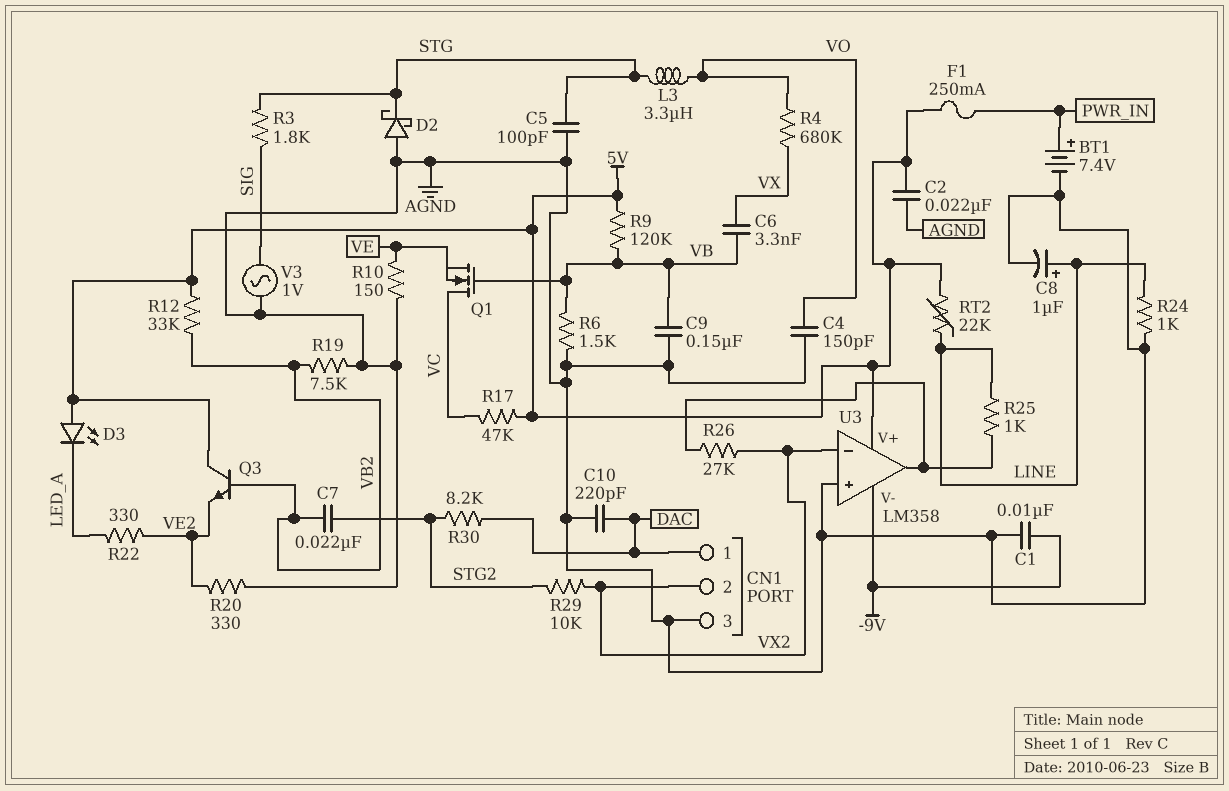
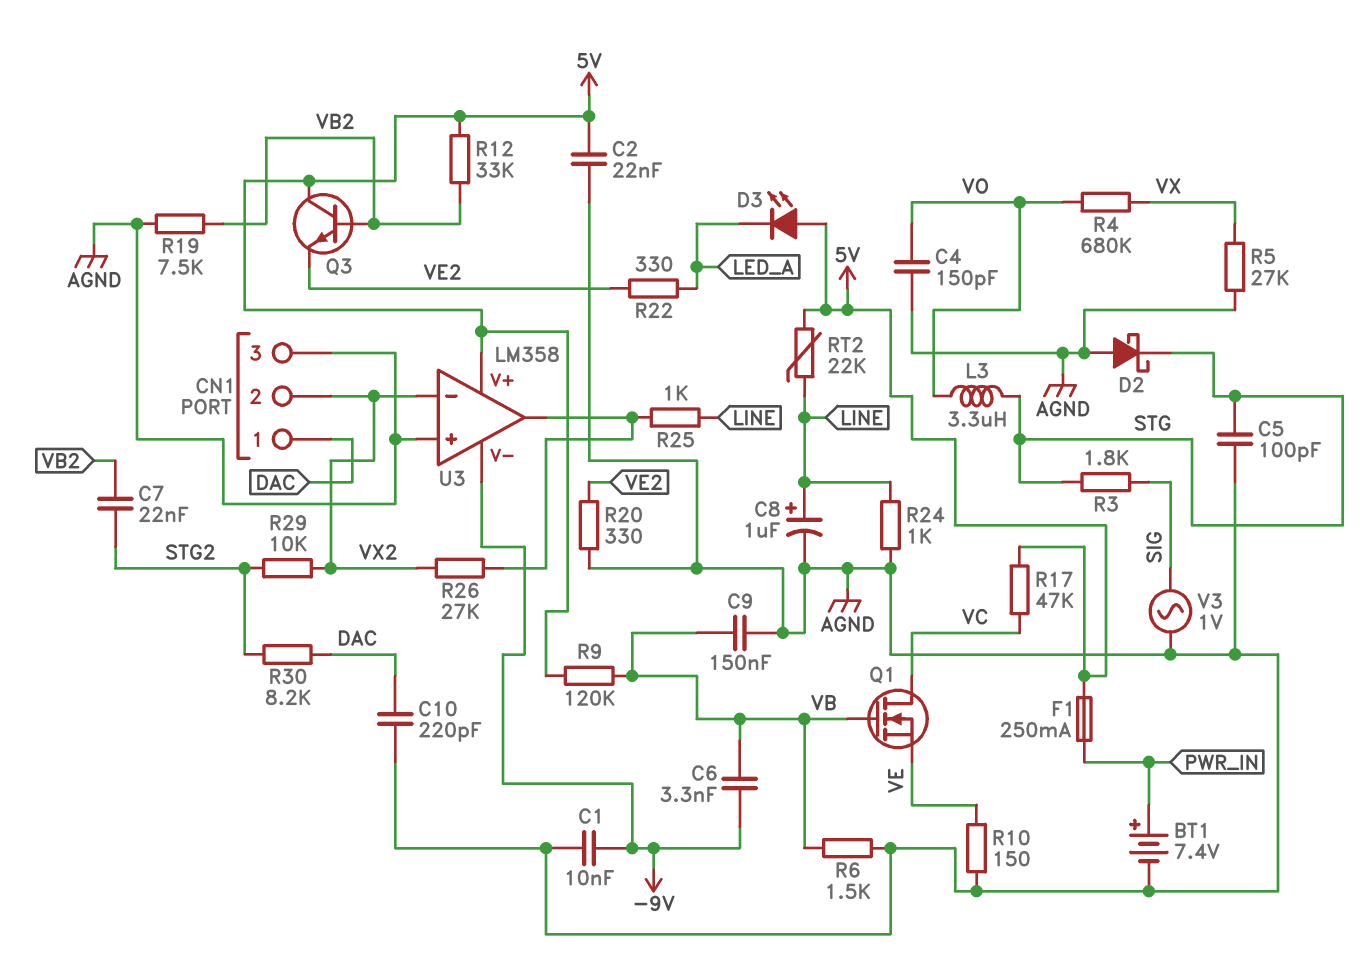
C6: 3.3nF (VB, VX) -> 3.3nF (-9V, VB)
R5: none -> 27k (AGND, VX)

